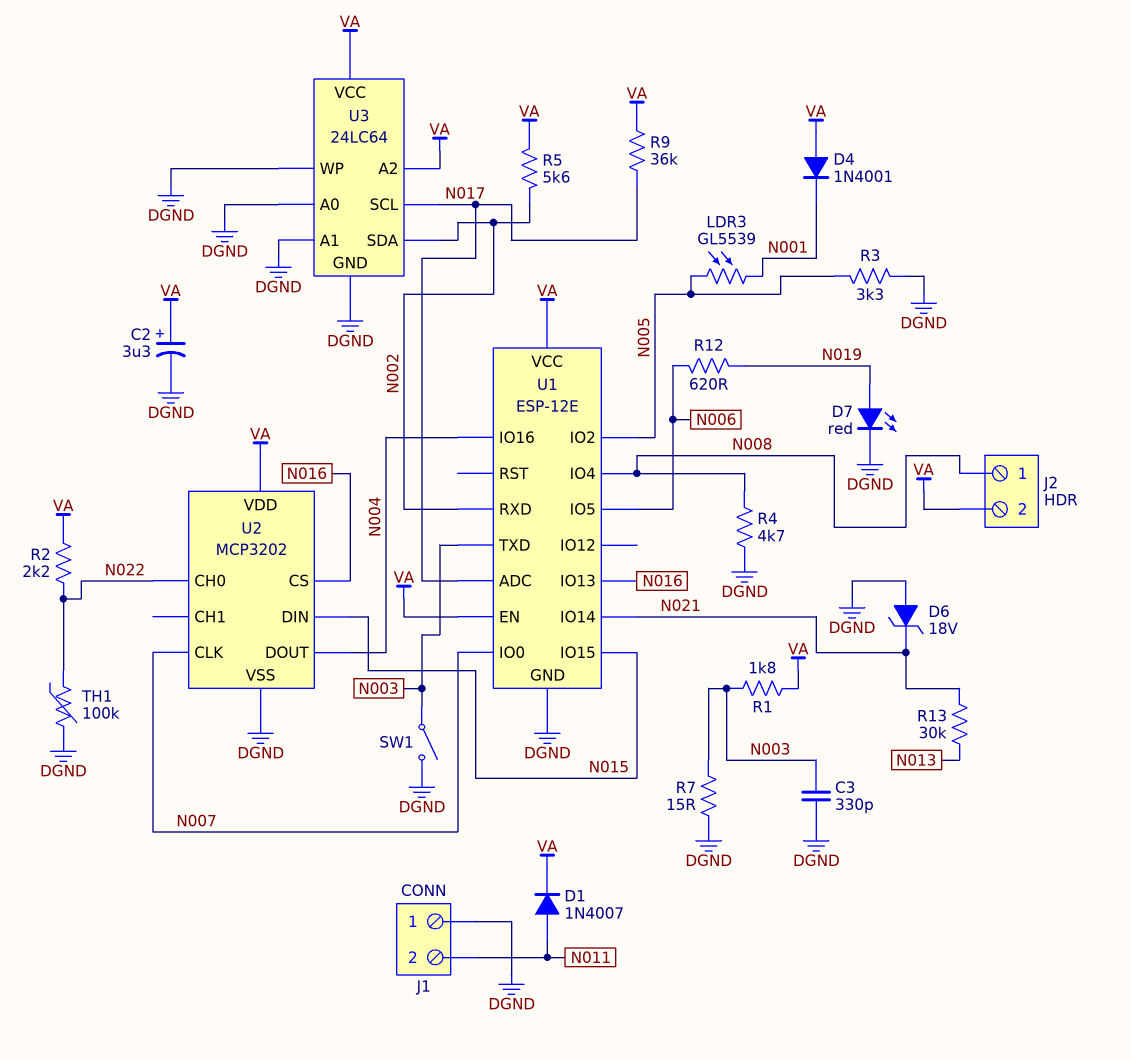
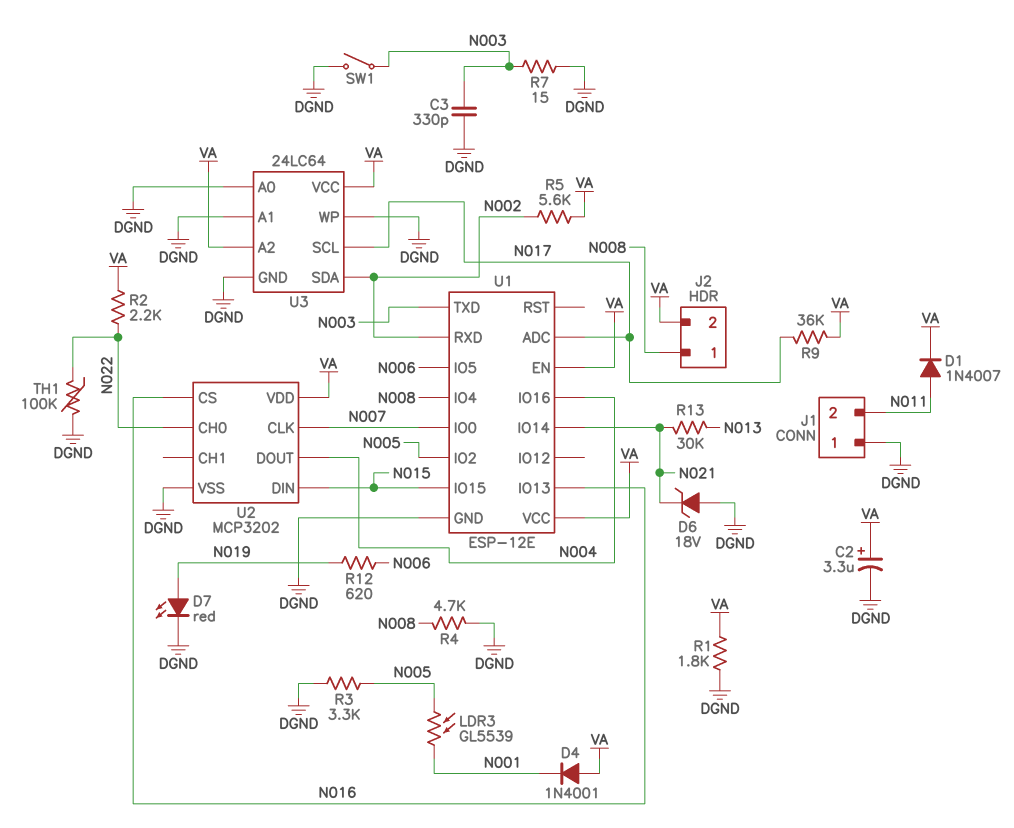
R1: 1.8k (N003, VA) -> 1.8k (DGND, VA)

